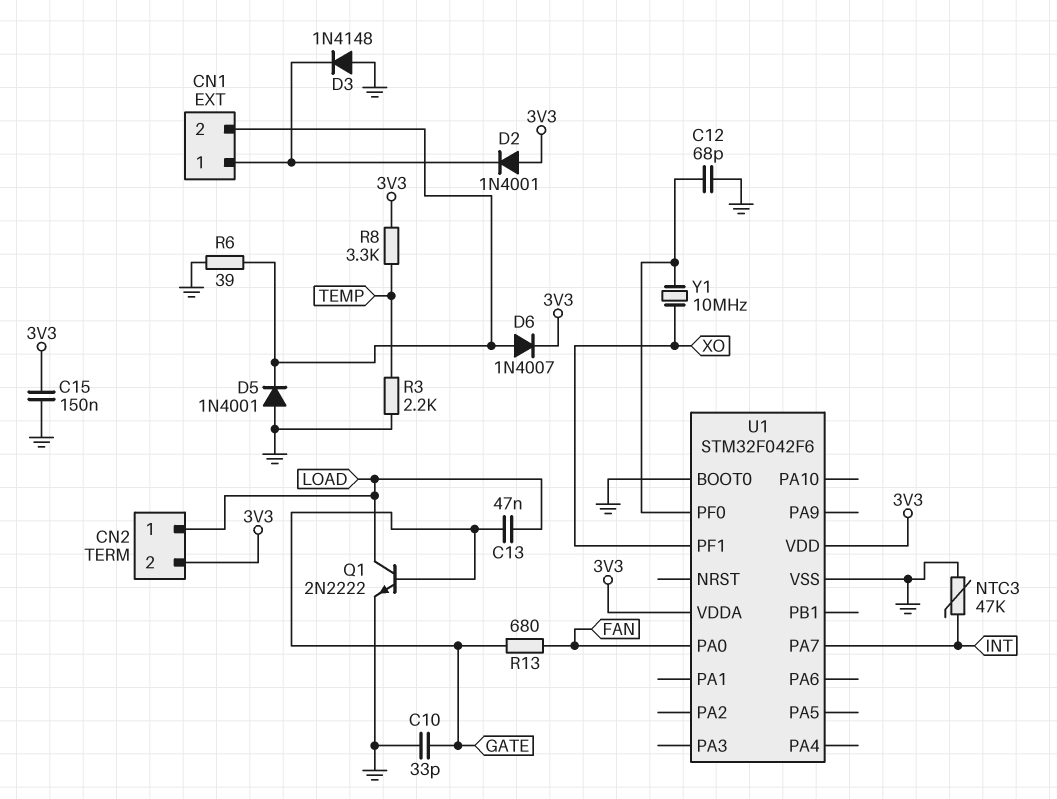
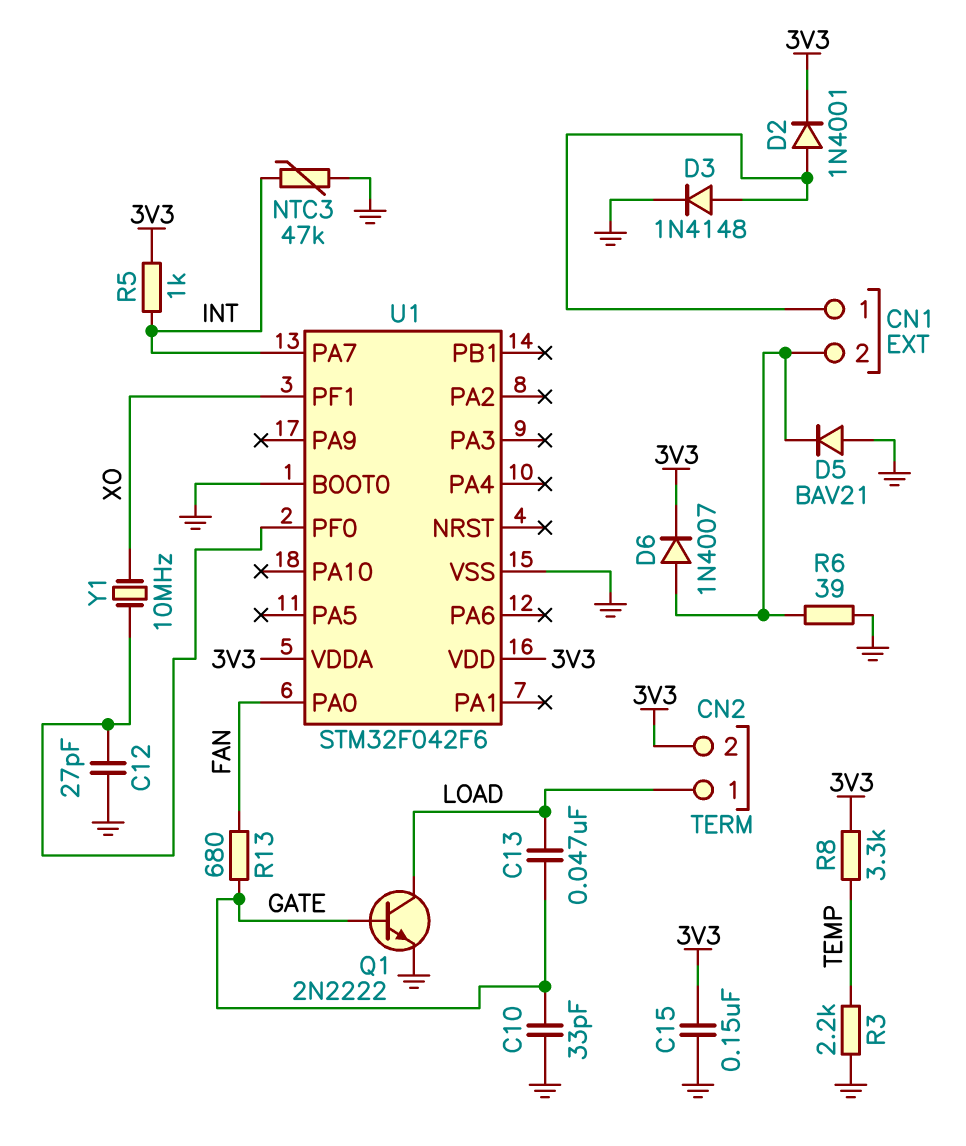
C12: 68pF (GND, U1/PF0) -> 27pF (GND, U1/PF0)
D2: diode 1N4001 (A 3V3, K CN1/1) -> diode 1N4001 (A CN1/1, K 3V3)
D3: diode 1N4148 (A GND, K CN1/1) -> diode 1N4148 (A CN1/1, K GND)
D5: diode 1N4001 (A GND, K CN1/2) -> diode BAV21 (A GND, K CN1/2)
R5: none -> 1k (3V3, INT)

